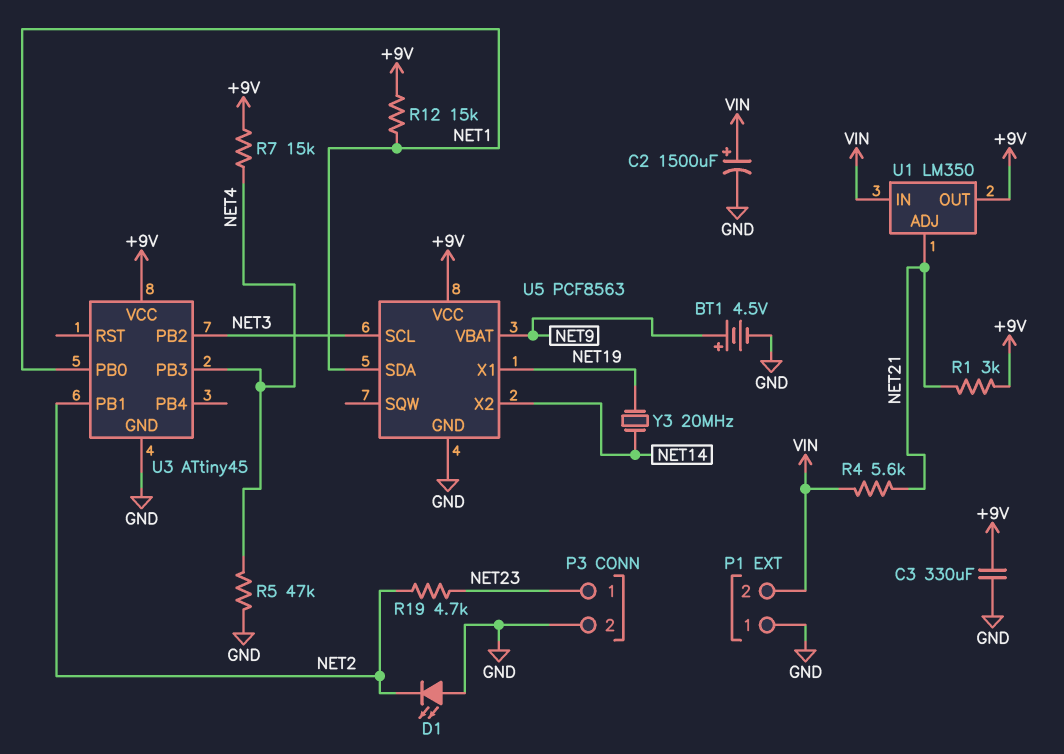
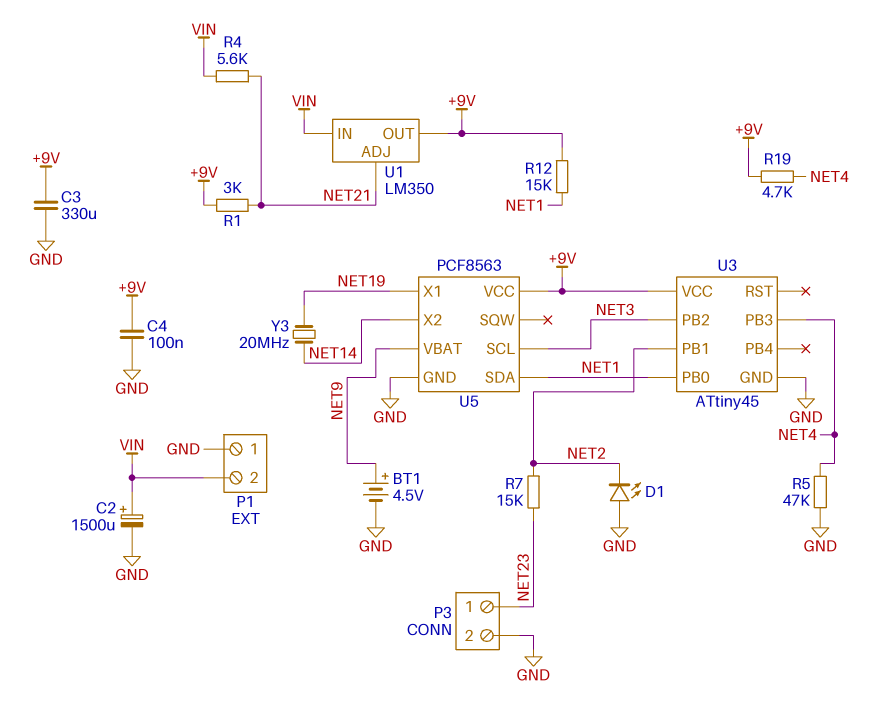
C4: none -> 100nF (+9V, GND)
R7: 15k (+9V, NET4) -> 15k (NET2, NET23)
R19: 4.7k (NET2, NET23) -> 4.7k (+9V, NET4)

